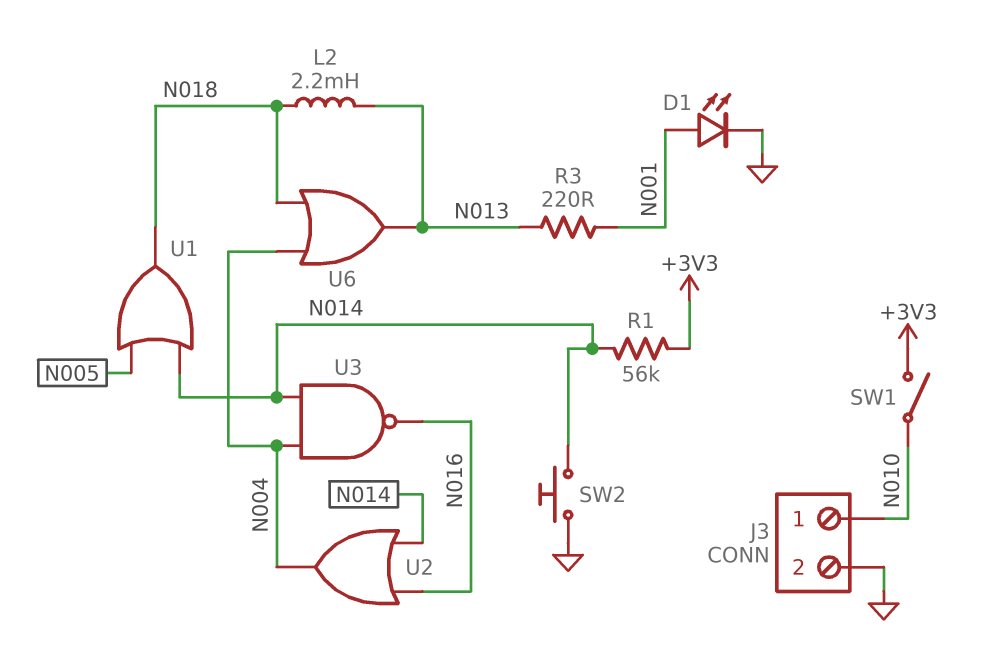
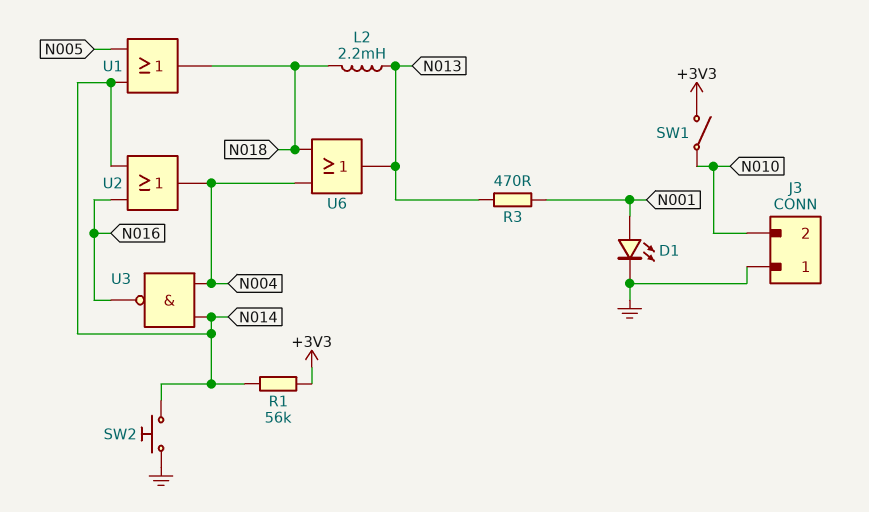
J3 pin 1: N010 -> GND
J3 pin 2: GND -> N010
R3: 220 (N001, N013) -> 470 (N001, N013)

